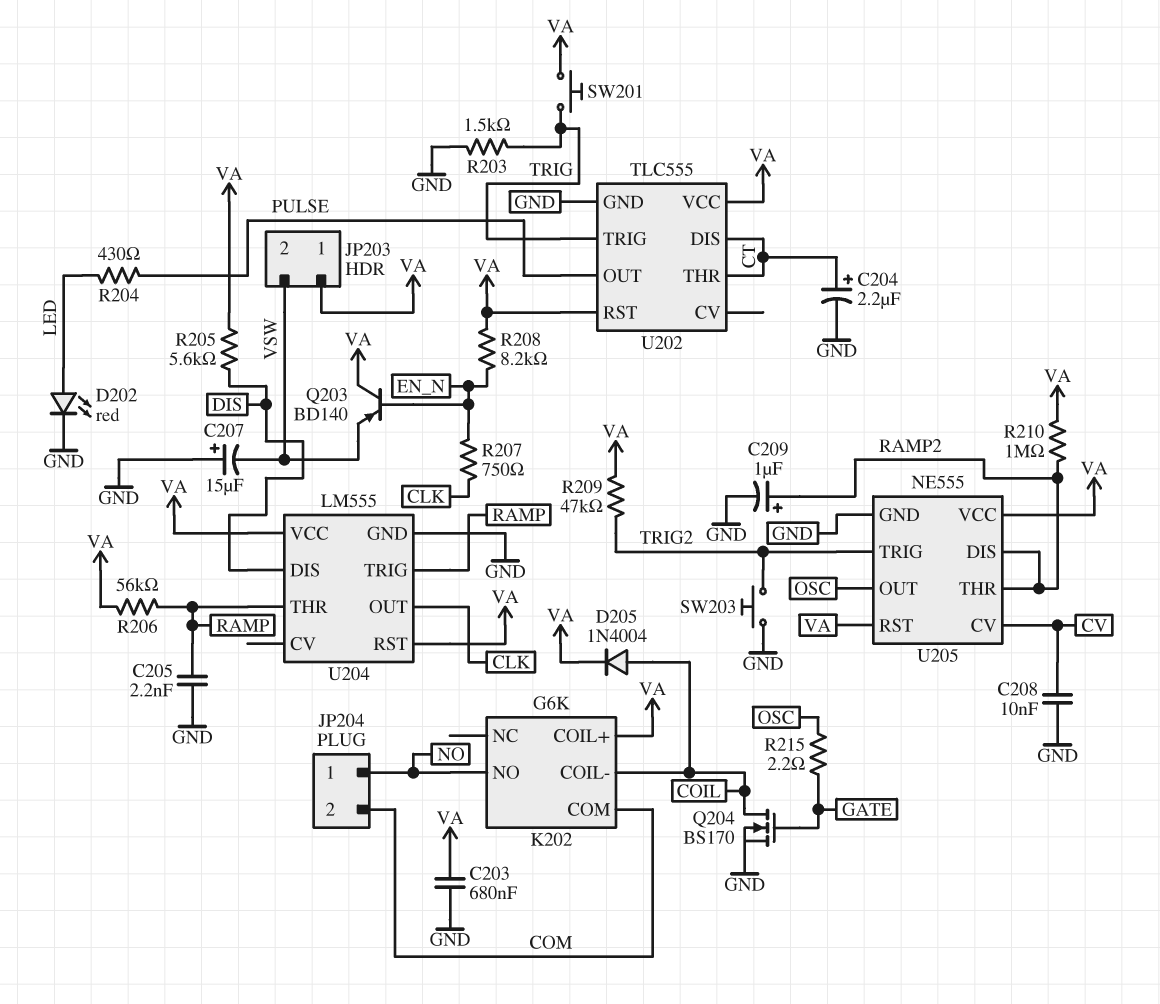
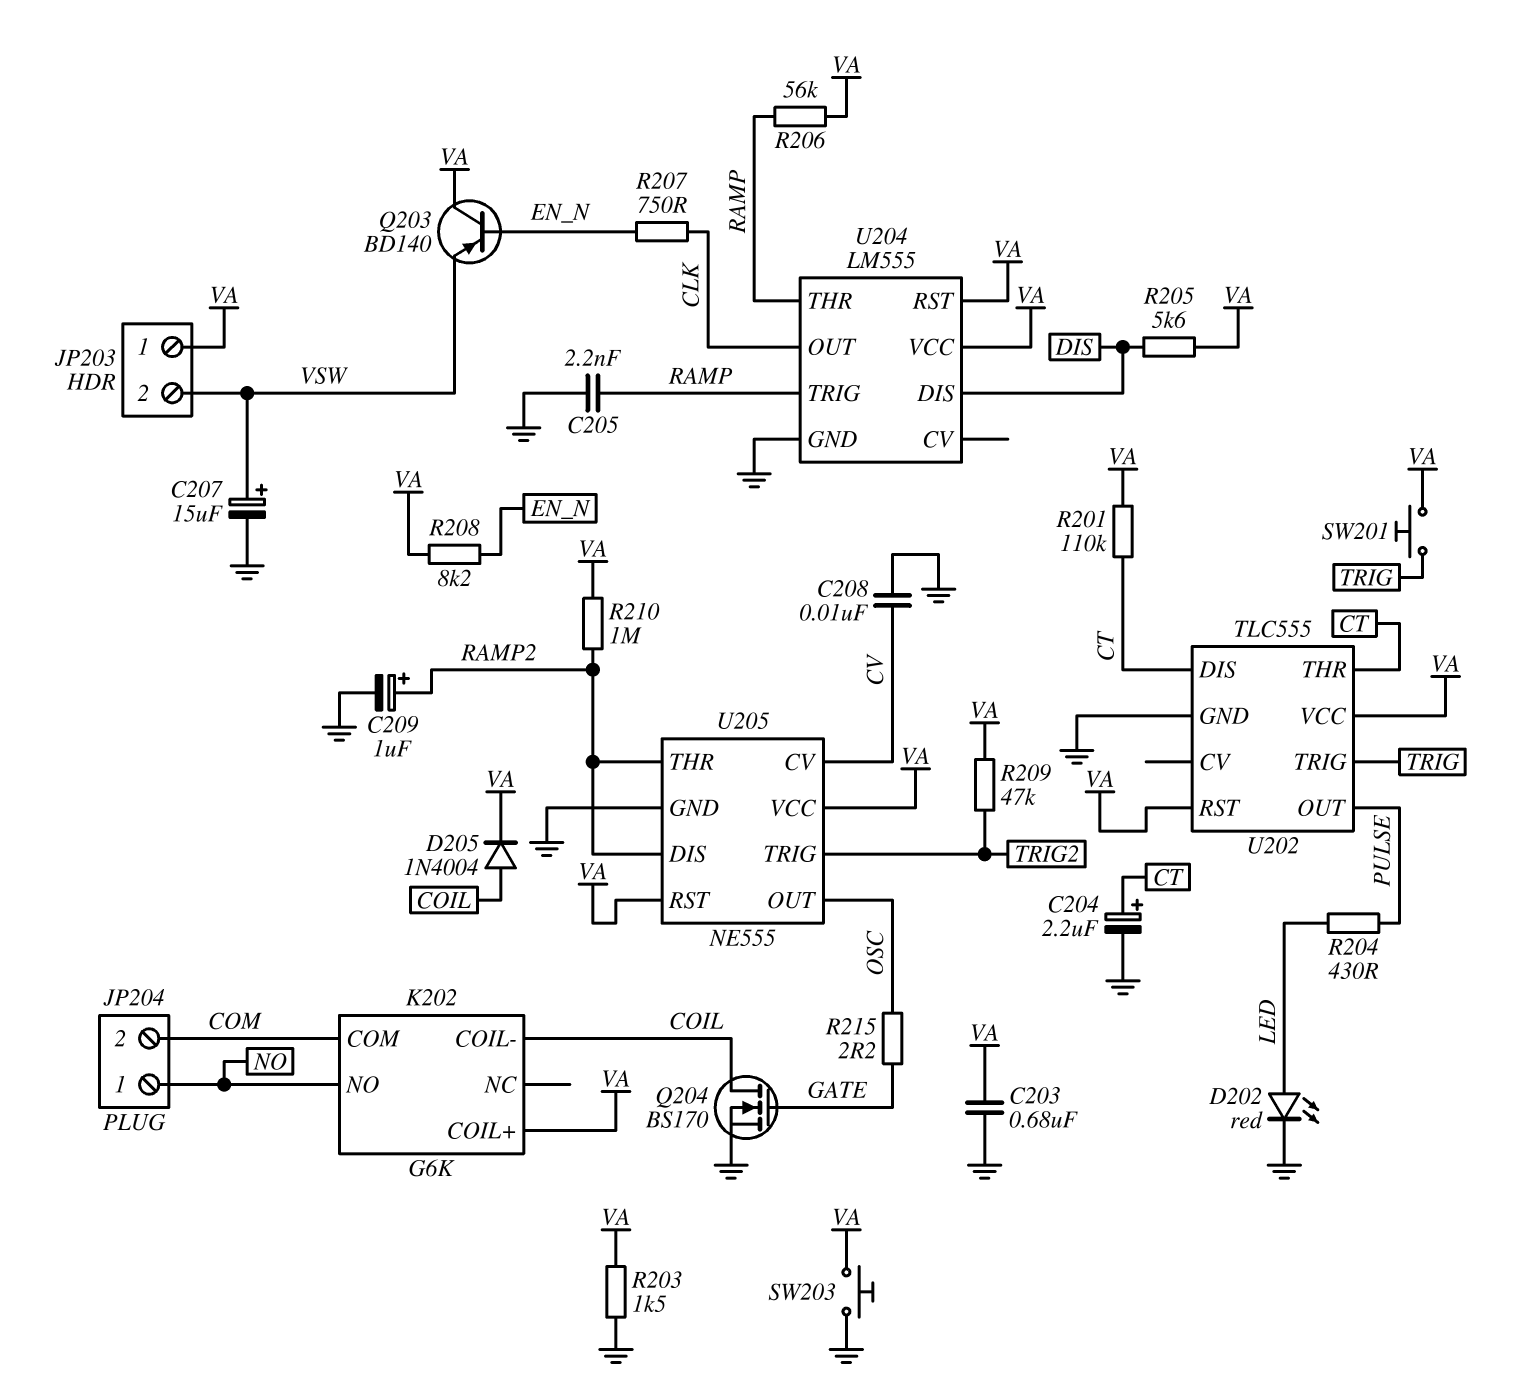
C207: 15uF (plus GND, minus VSW) -> 15uF (plus VSW, minus GND)
R201: none -> 110k (CT, VA)
R203: 1.5k (GND, TRIG) -> 1.5k (GND, VA)
SW203: button (GND, TRIG2) -> button (GND, VA)

